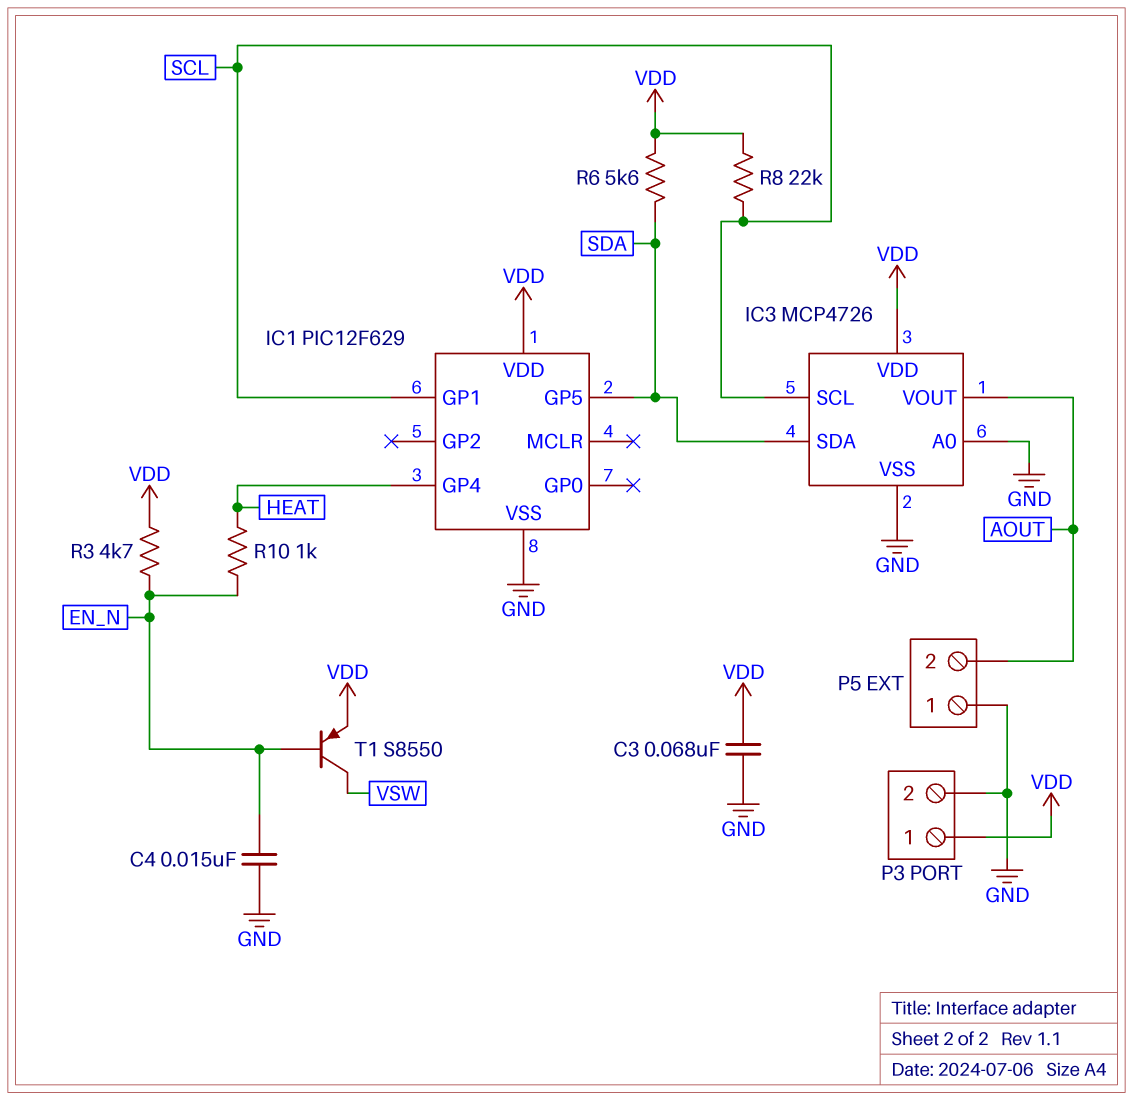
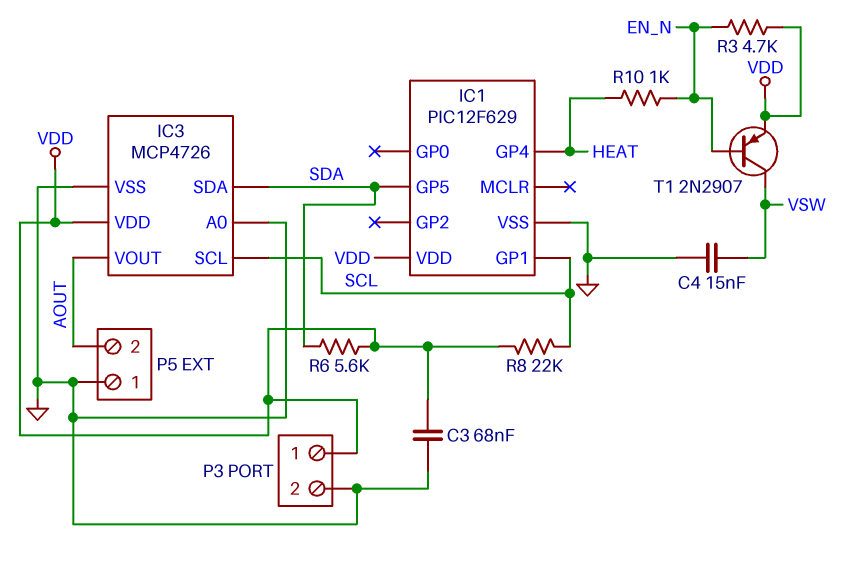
C4: 15nF (EN_N, GND) -> 15nF (GND, VSW)
T1: PNP S8550 (B EN_N, C VSW, E VDD) -> PNP 2N2907 (B EN_N, C VSW, E VDD)

